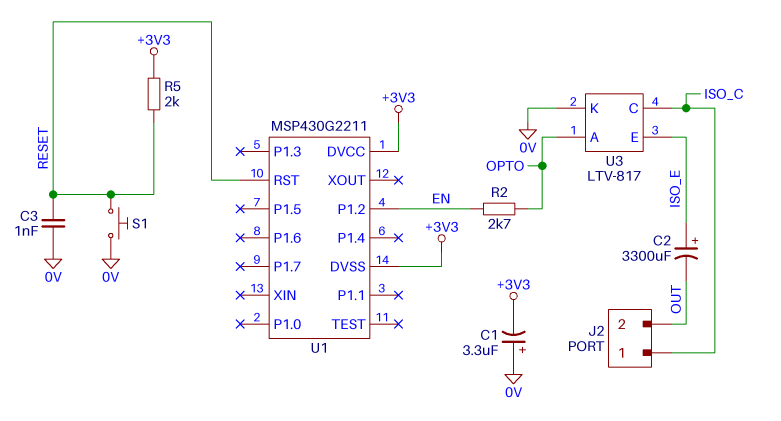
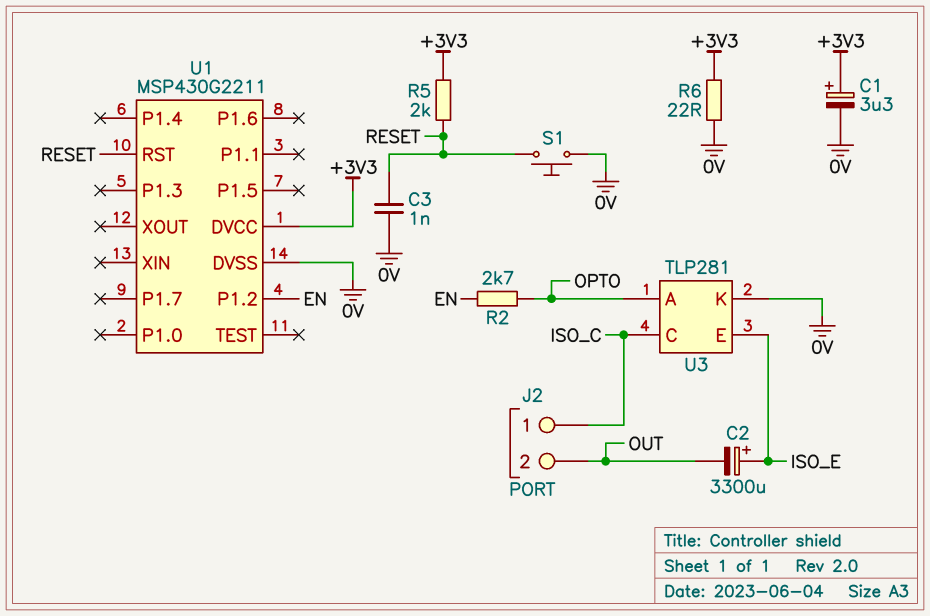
C1: 3.3uF (plus 0V, minus +3V3) -> 3.3uF (plus +3V3, minus 0V)
R6: none -> 22 (+3V3, 0V)
U1 pin DVSS: +3V3 -> 0V
U3: LTV-817 -> TLP281

